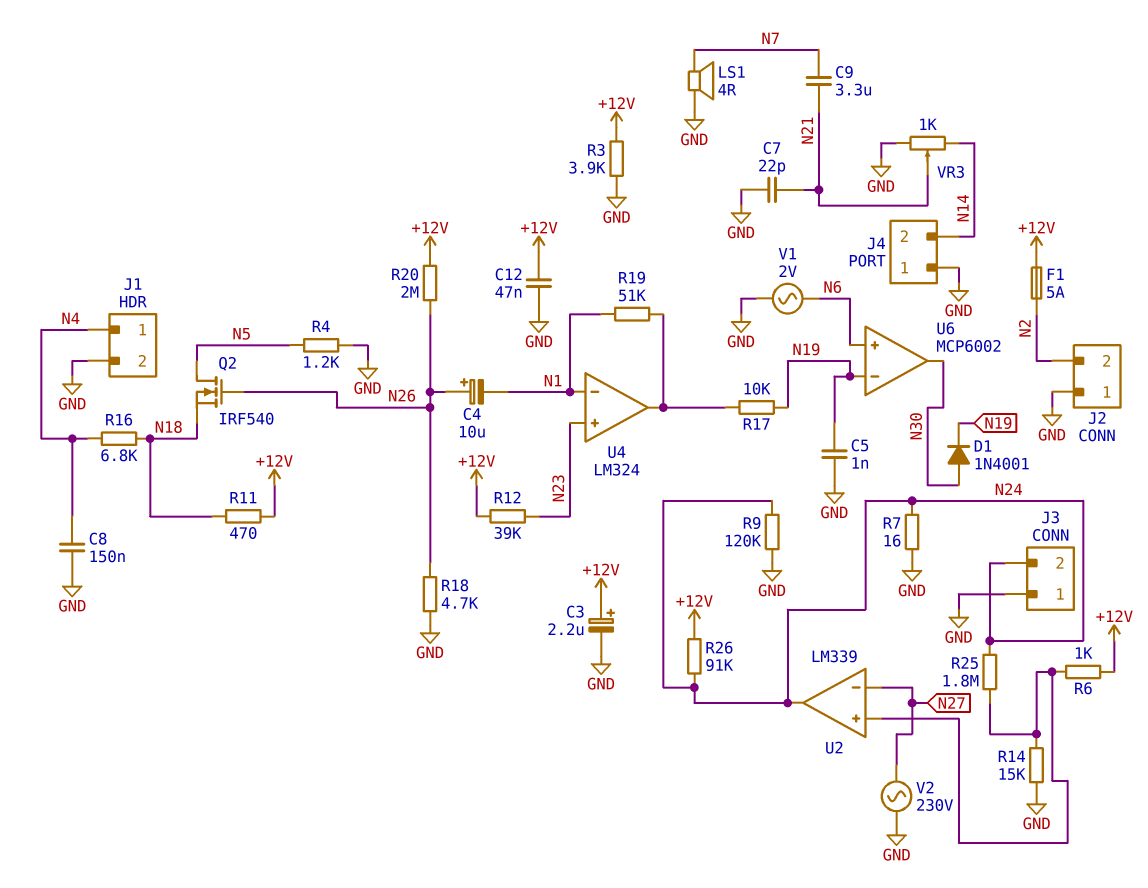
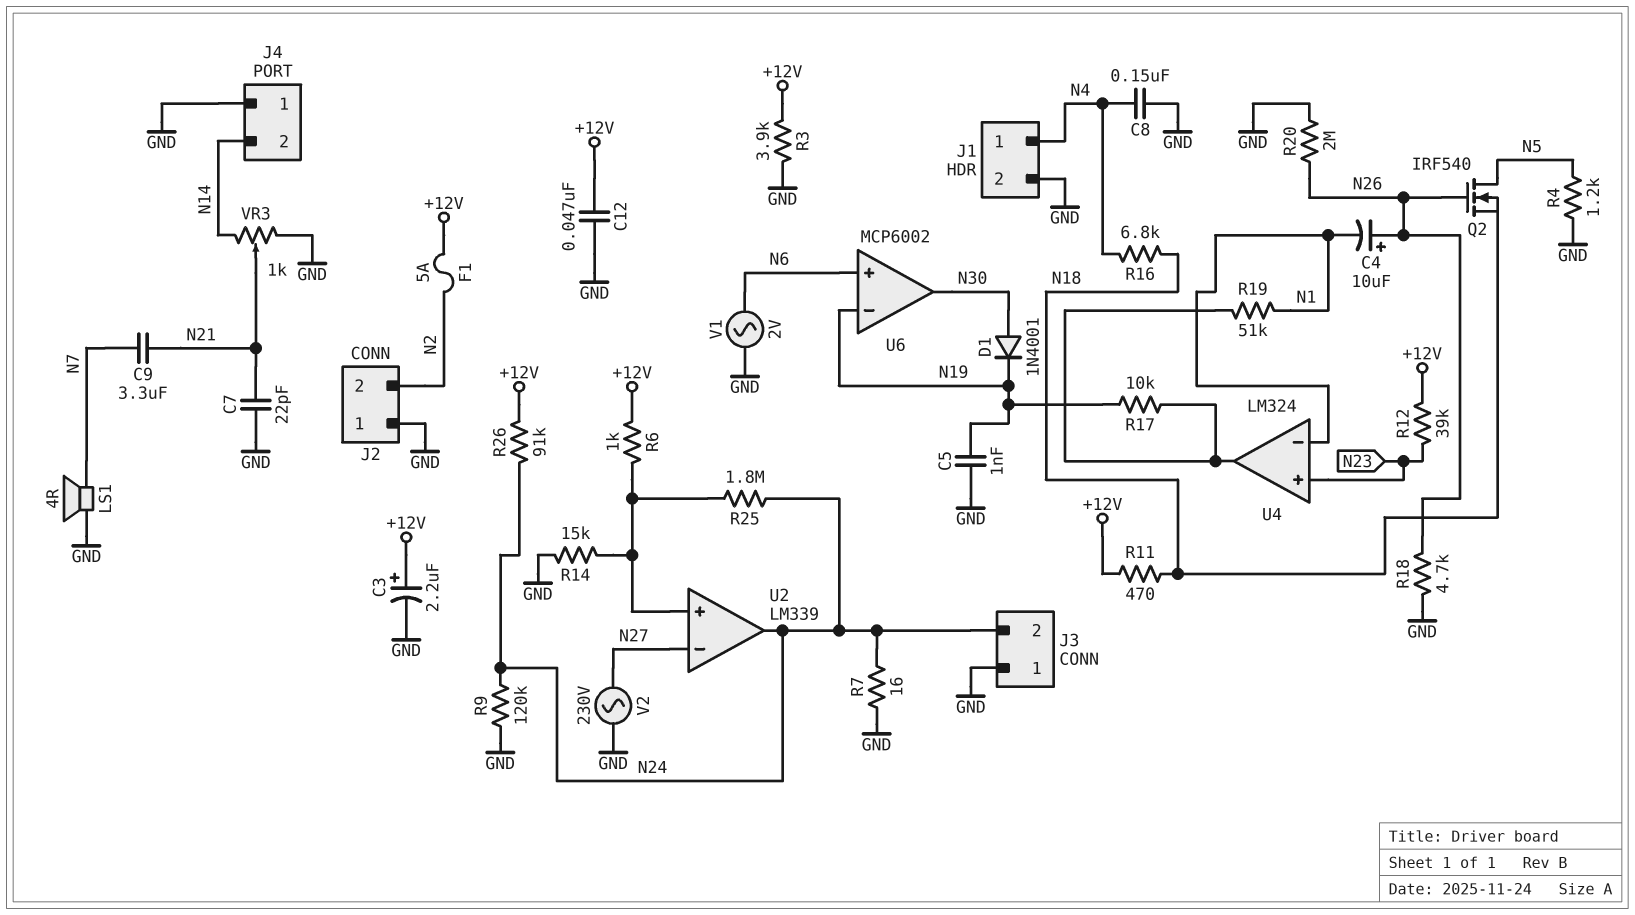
R20: 2M (+12V, N26) -> 2M (GND, N26)

